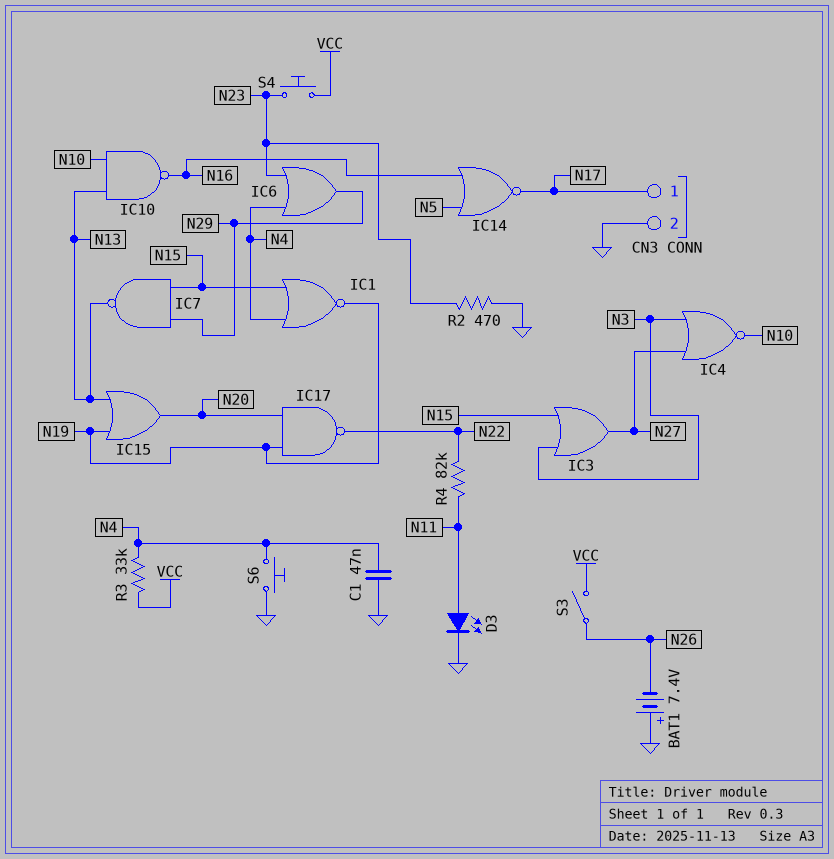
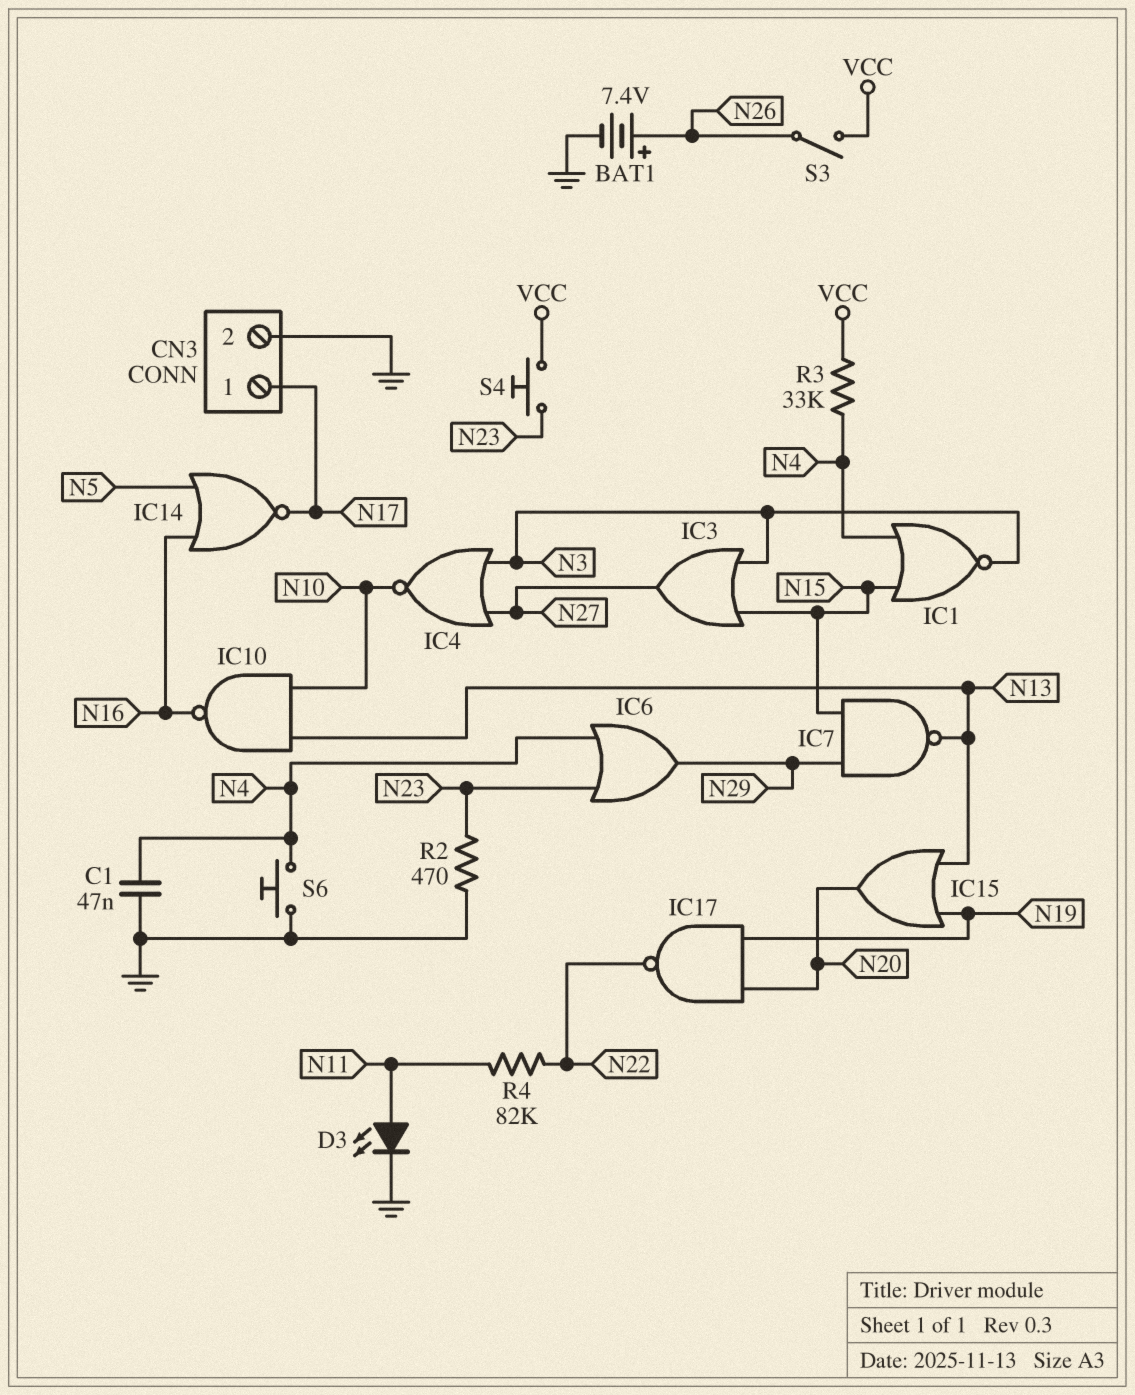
BAT1: 7.4V (plus GND, minus N26) -> 7.4V (plus N26, minus GND)
IC1: NOR (in N4, in N15, out N19) -> NOR (in N4, in N15, out N3)

